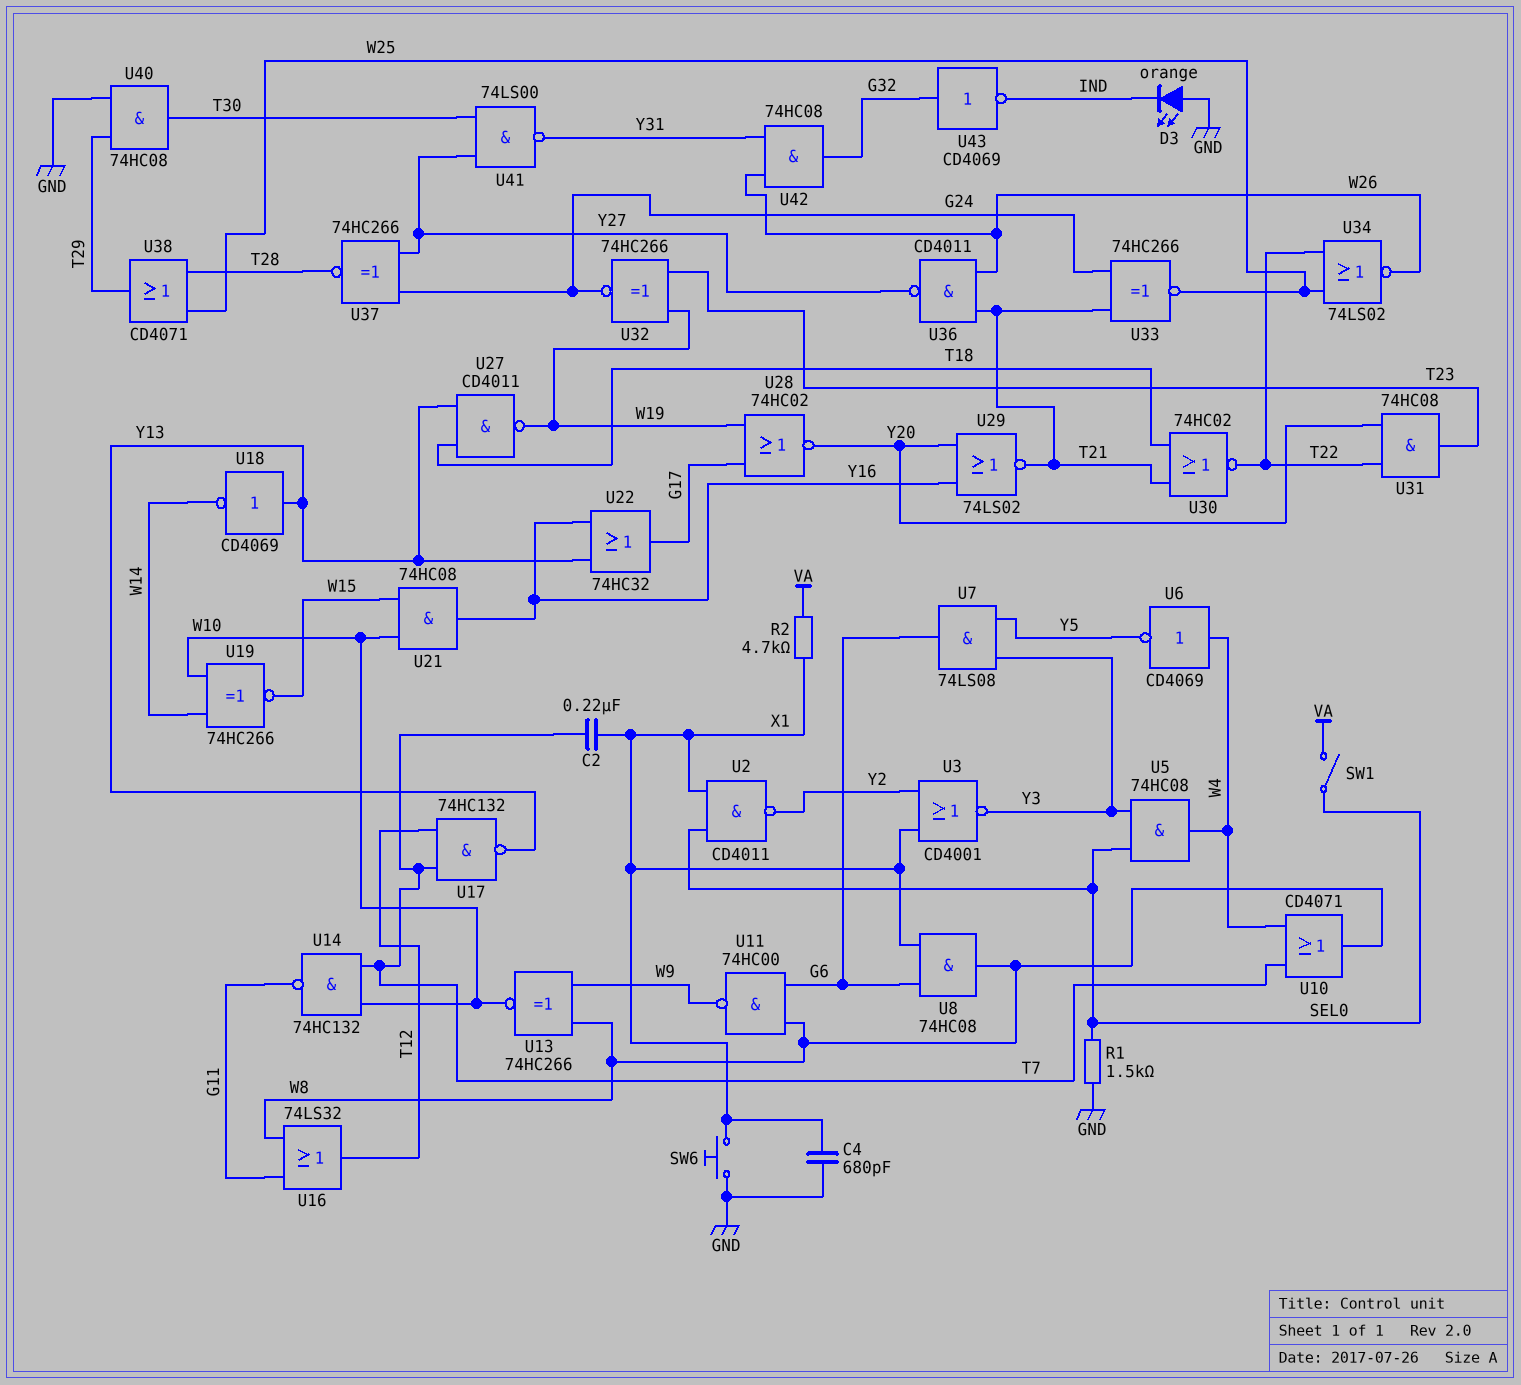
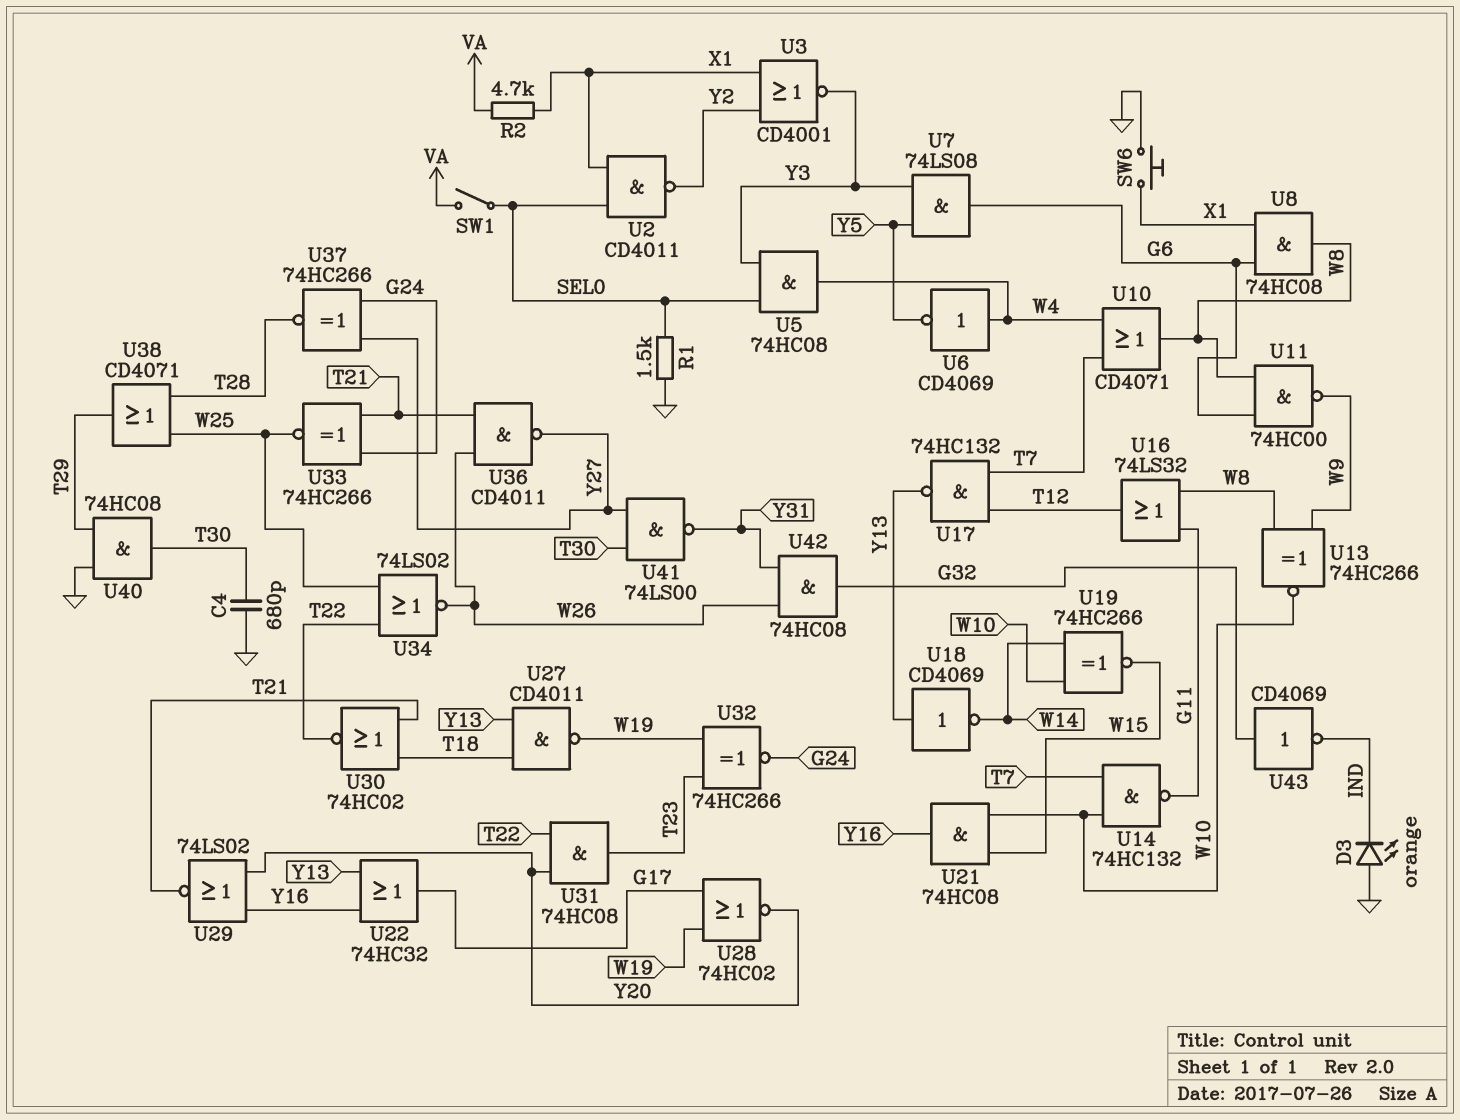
C2: 220nF (T7, X1) -> none
C4: 680pF (GND, X1) -> 680pF (GND, T30)

